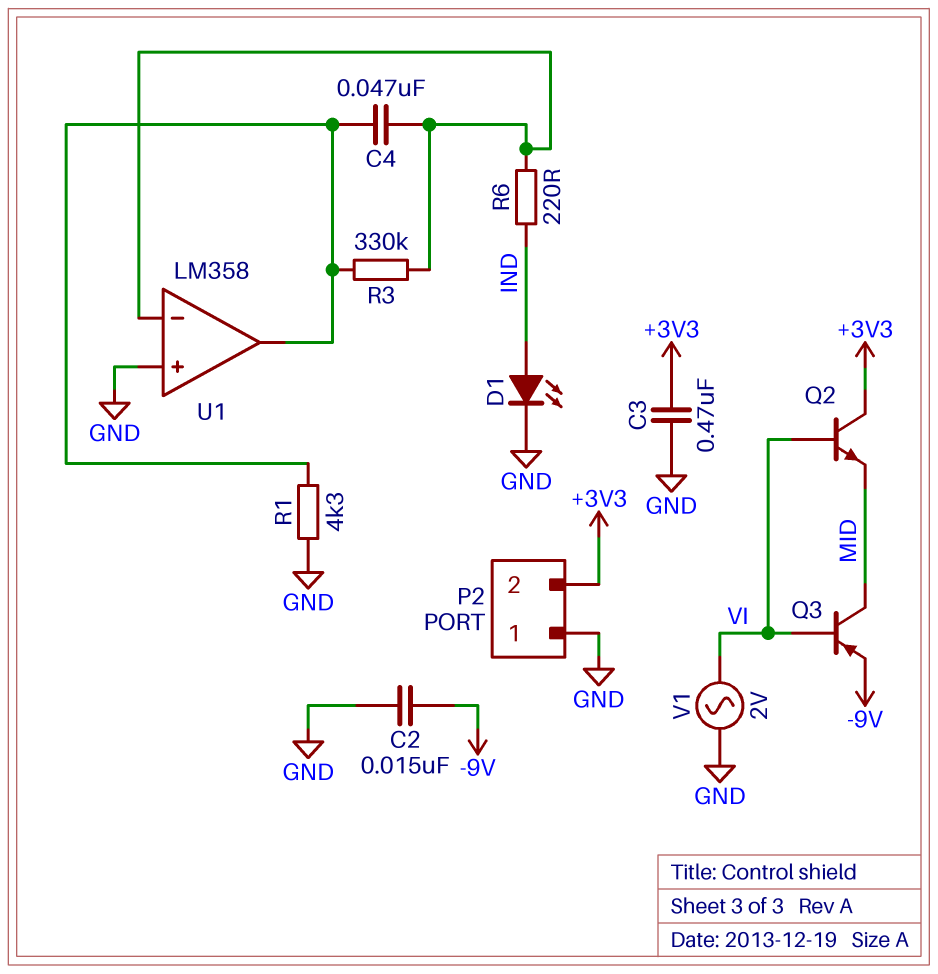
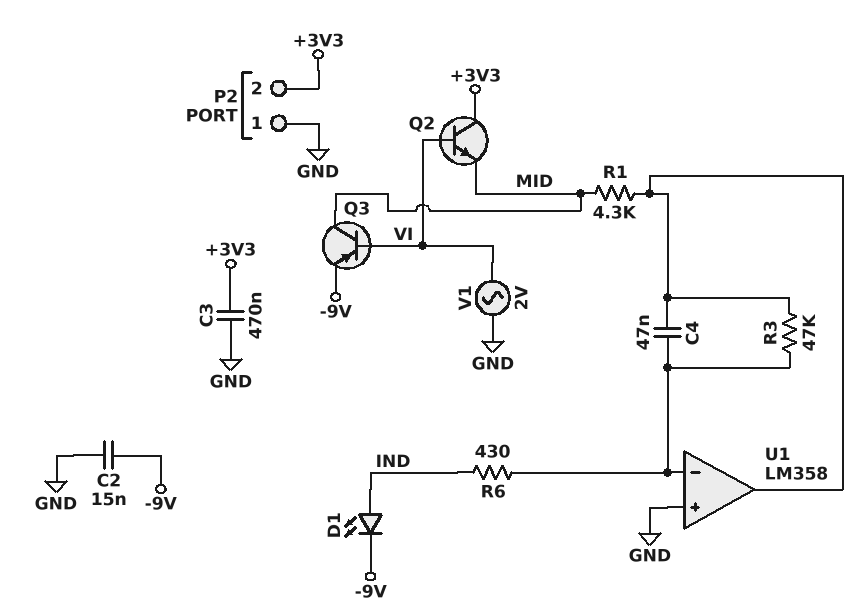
D1: LED (A IND, K GND) -> LED (A IND, K -9V)
R1: 4.3k (GND, U1/out) -> 4.3k (MID, U1/out)
R3: 330k (U1/in-, U1/out) -> 47k (U1/in-, U1/out)
R6: 220 (IND, U1/in-) -> 430 (IND, U1/in-)

